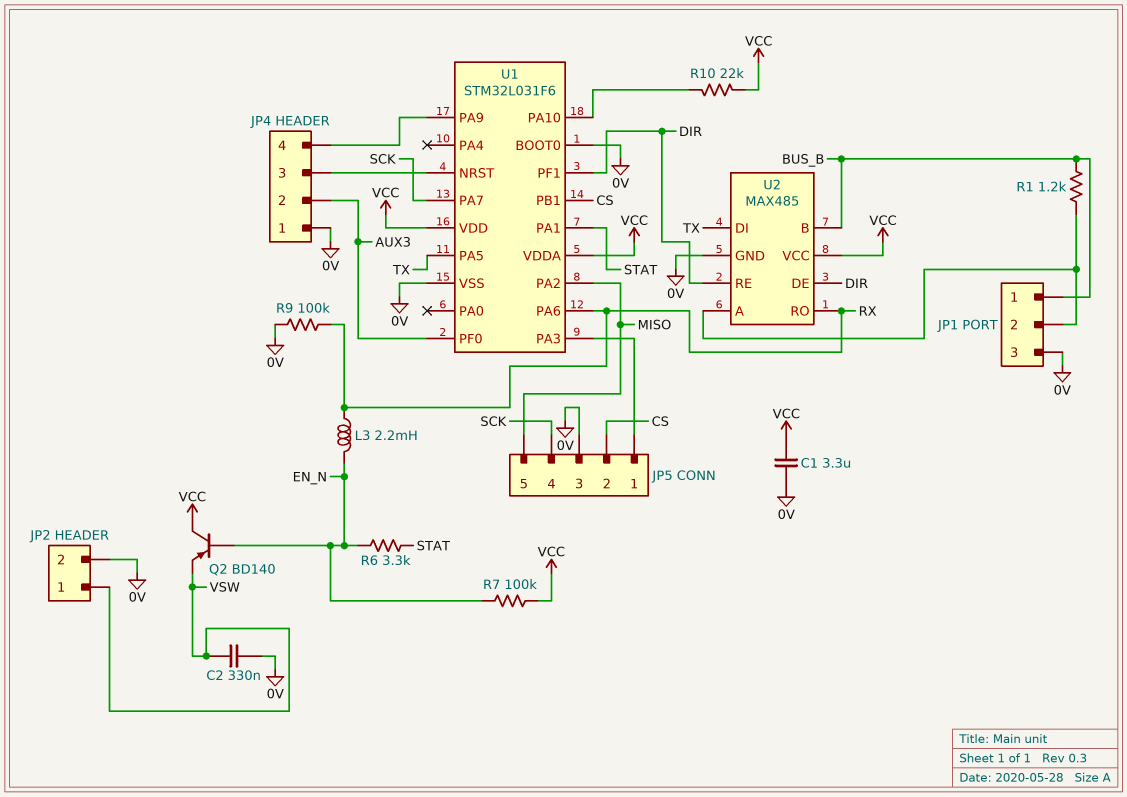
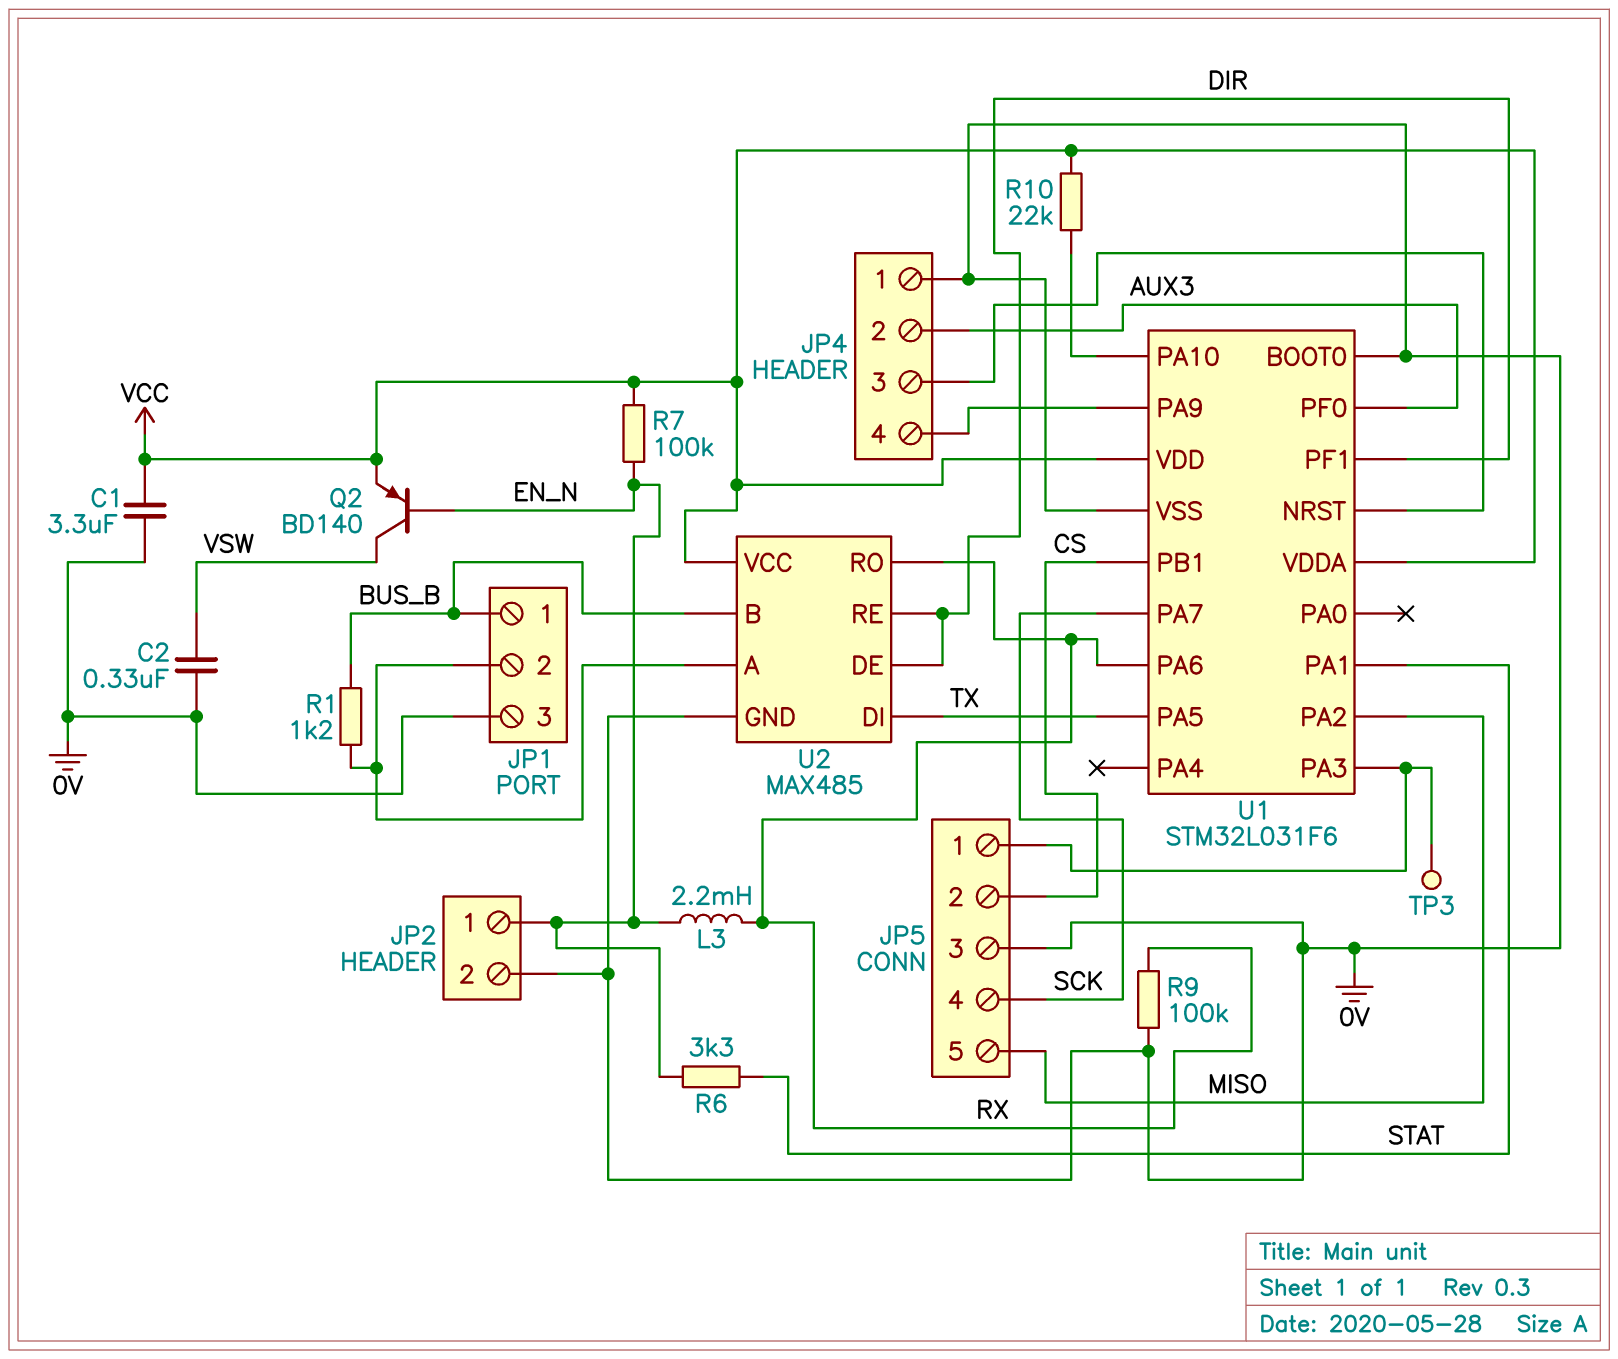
JP2 pin 1: VSW -> EN_N
Q2: PNP BD140 (B EN_N, C VCC, E VSW) -> PNP BD140 (B EN_N, C VSW, E VCC)
TP3: none -> test point (JP5/1)

